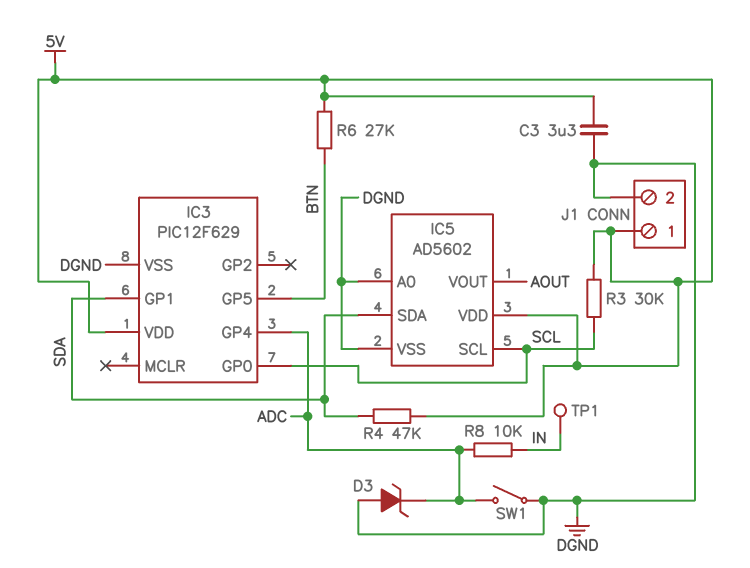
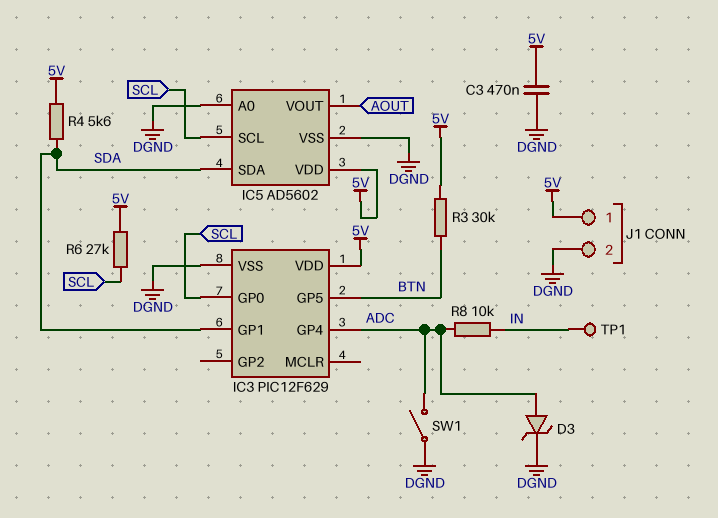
C3: 3.3uF (5V, DGND) -> 470nF (5V, DGND)
D3: zener (A DGND, K ADC) -> zener (A ADC, K DGND)
R3: 30k (5V, SCL) -> 30k (5V, BTN)
R4: 47k (5V, SDA) -> 5.6k (5V, SDA)
R6: 27k (5V, BTN) -> 27k (5V, SCL)

